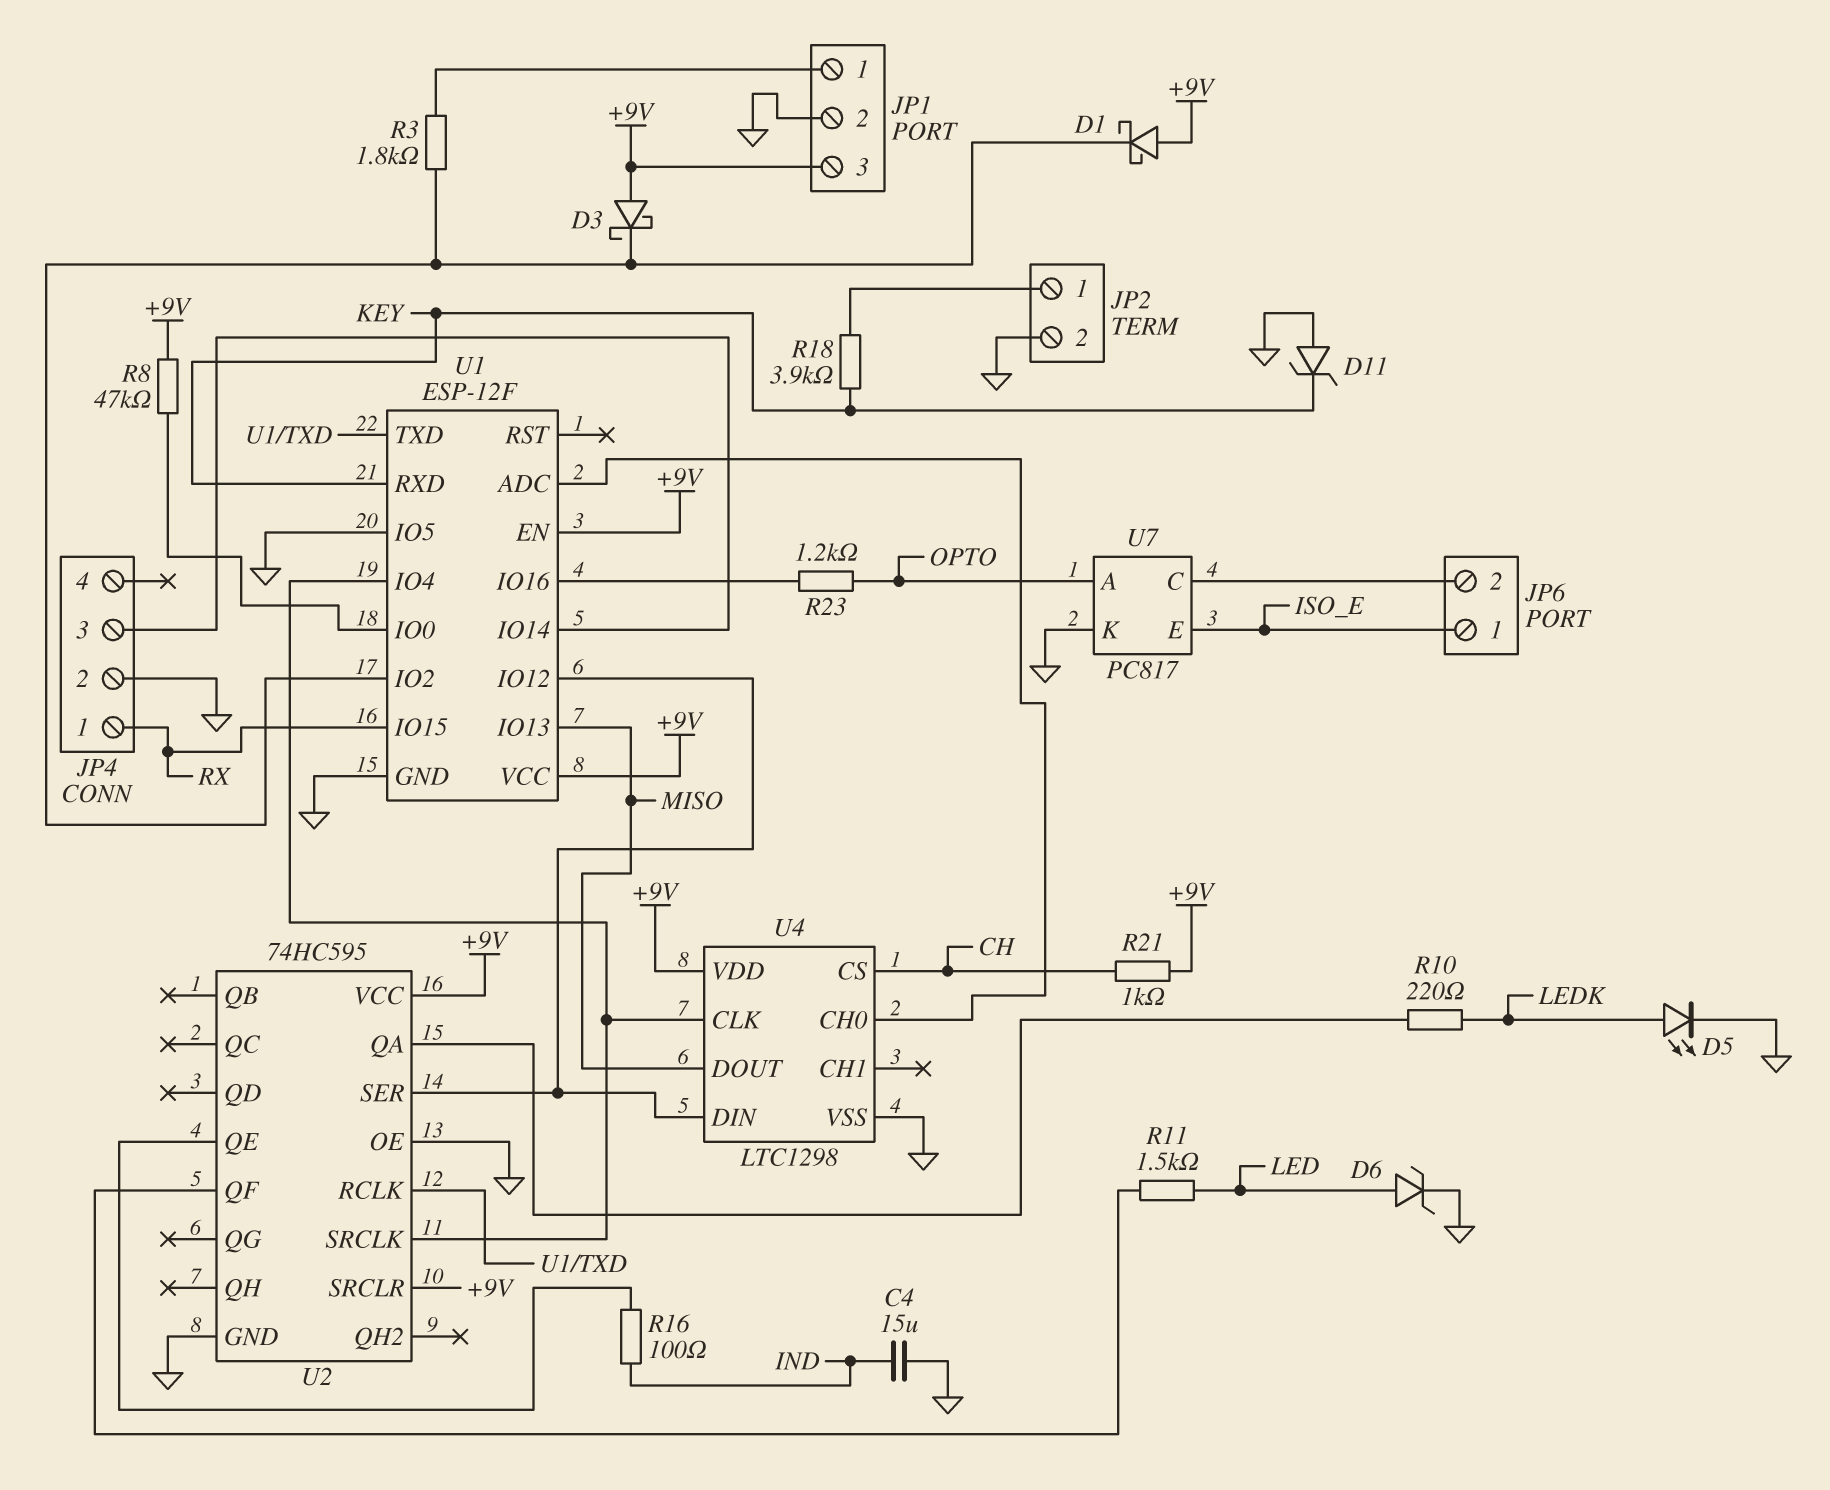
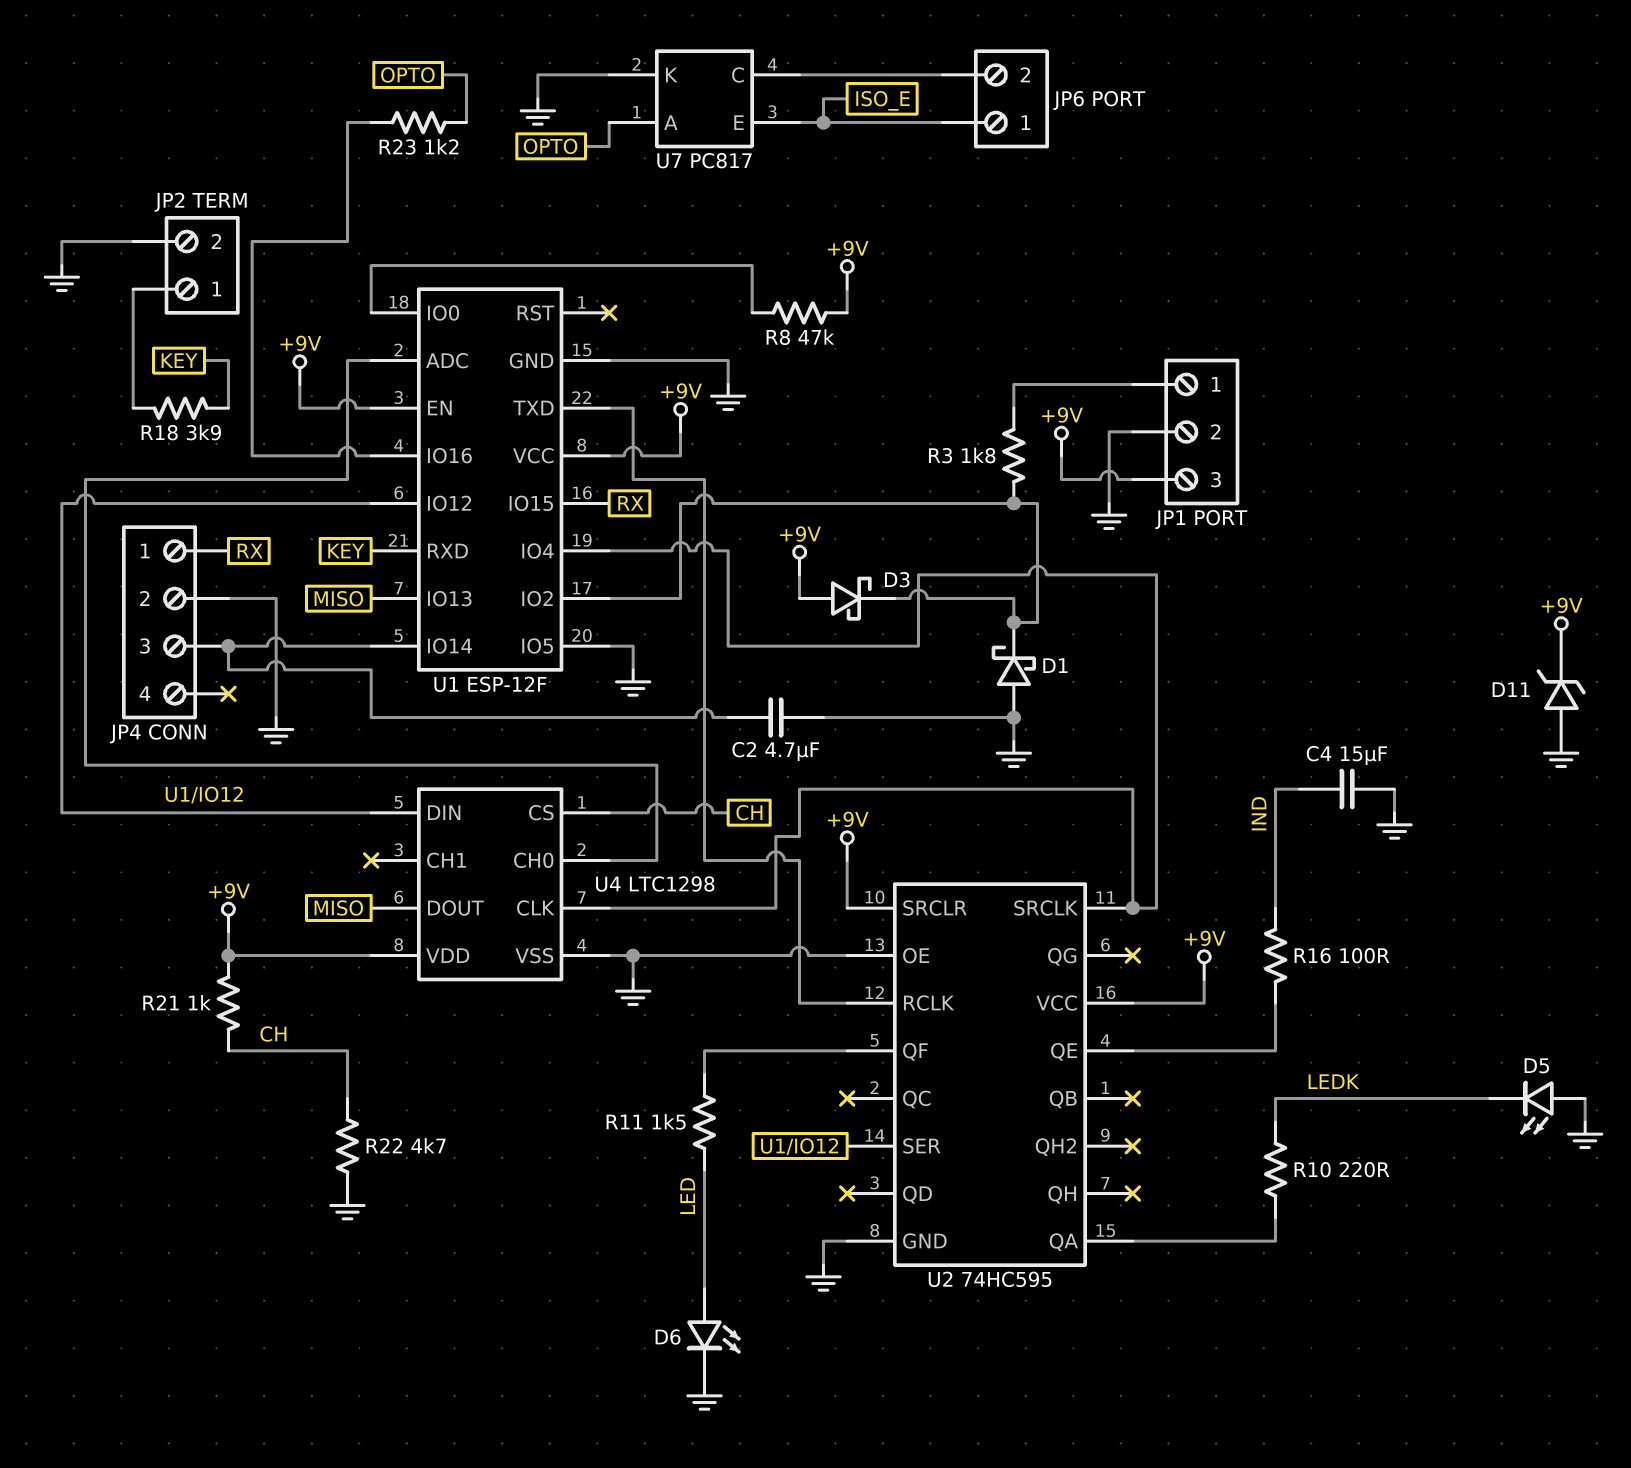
C2: none -> 4.7uF (GND, JP4/3)
D1: schottky (A +9V, K U1/IO2) -> schottky (A GND, K U1/IO2)
D5: LED (A LEDK, K GND) -> LED (A GND, K LEDK)
D6: zener (A LED, K GND) -> LED (A LED, K GND)
D11: zener (A GND, K KEY) -> zener (A GND, K +9V)
R22: none -> 4.7k (CH, GND)

